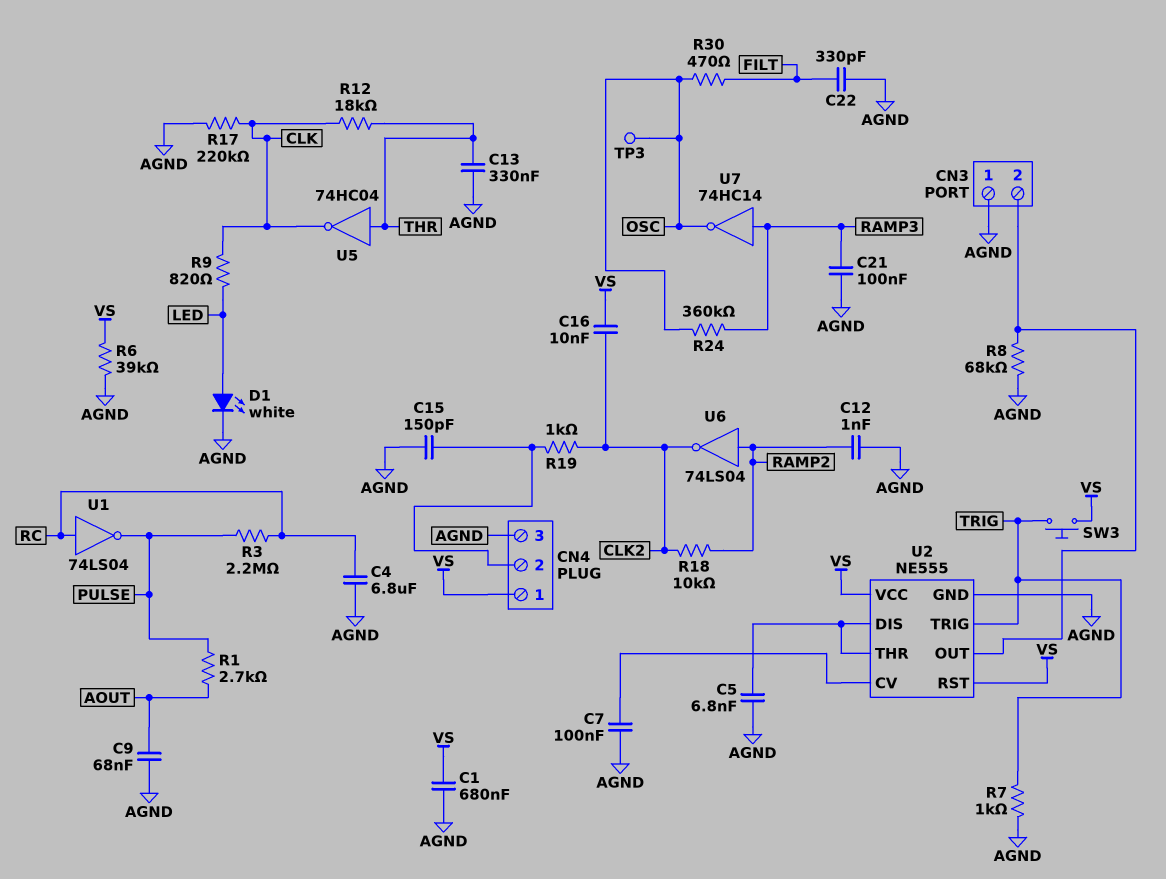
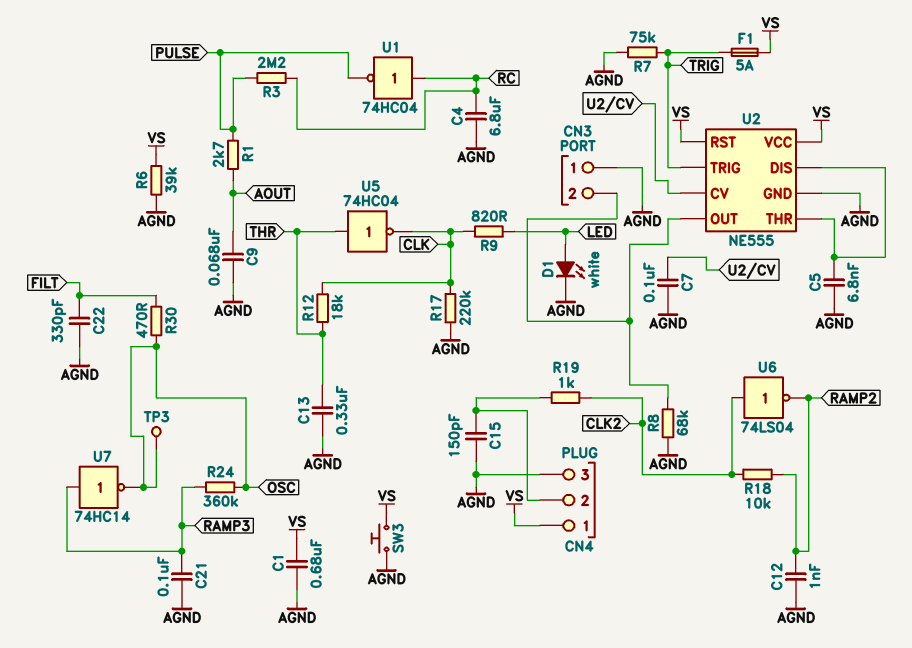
C16: 10nF (CLK2, VS) -> none
F1: none -> 5A (TRIG, VS)
R7: 1k (AGND, TRIG) -> 75k (AGND, TRIG)
SW3: button (TRIG, VS) -> button (AGND, VS)
U1: NOT 74LS04 (in RC, out PULSE) -> NOT 74HC04 (in RC, out PULSE)
U6: NOT 74LS04 (in RAMP2, out CLK2) -> NOT 74LS04 (in CLK2, out RAMP2)

